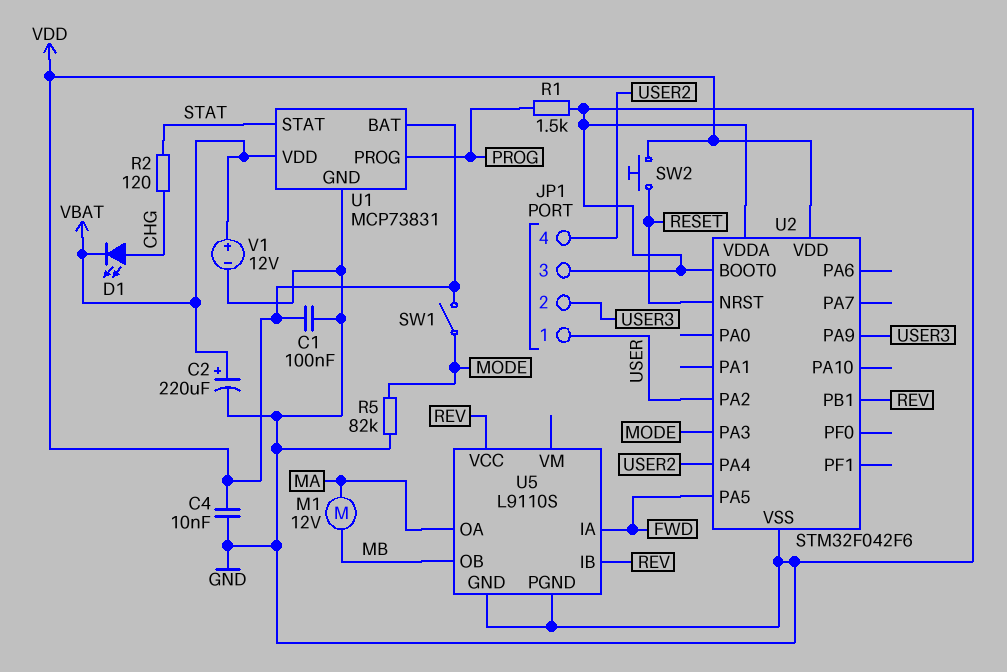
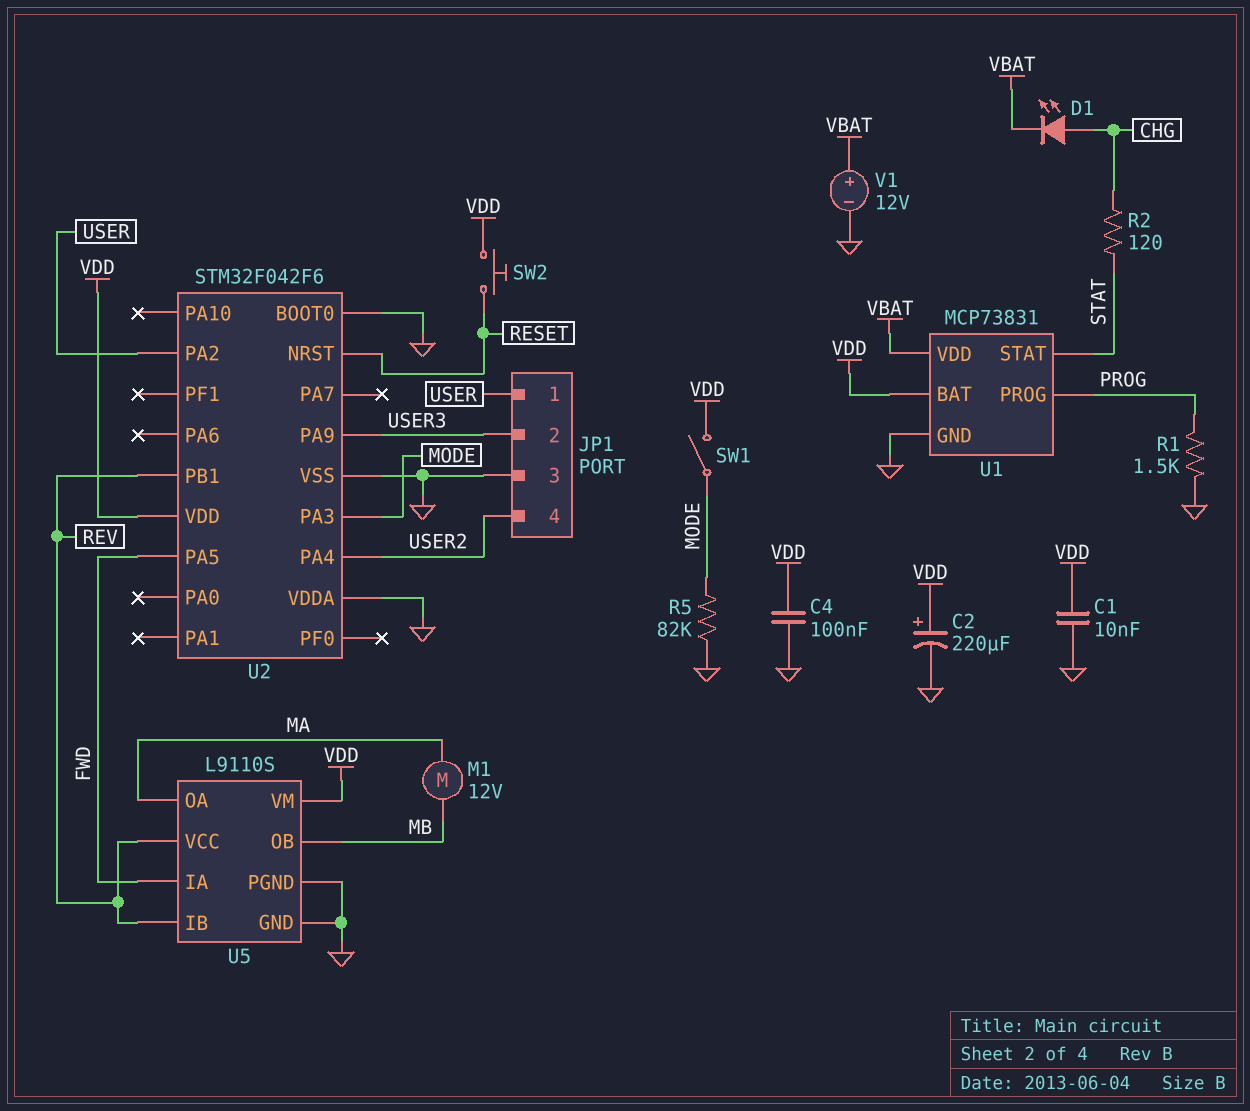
C1: 100nF (GND, VDD) -> 10nF (GND, VDD)
C2: 220uF (plus VBAT, minus GND) -> 220uF (plus VDD, minus GND)
C4: 10nF (GND, VDD) -> 100nF (GND, VDD)
U5 pin VM: none -> VDD

